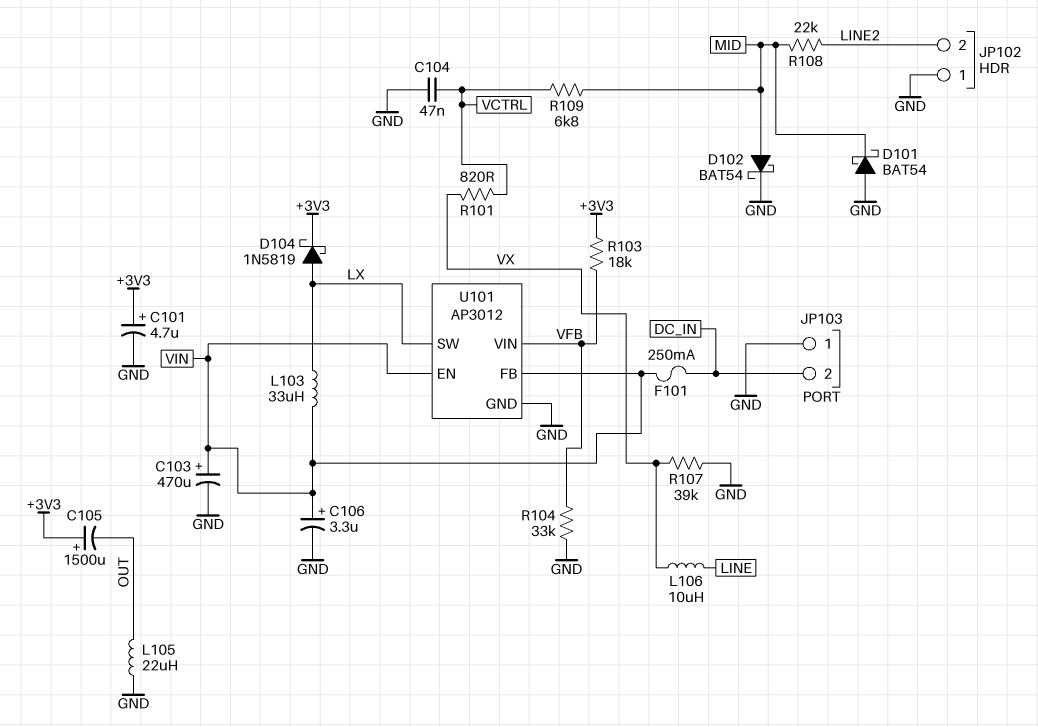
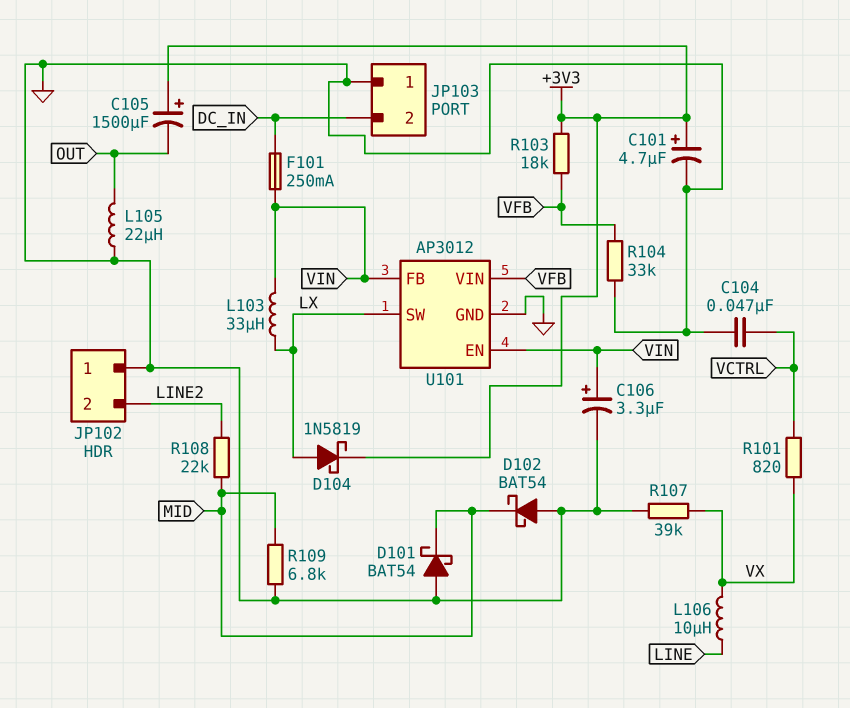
C103: 470uF (plus VIN, minus GND) -> none
D102: schottky BAT54 (A MID, K GND) -> schottky BAT54 (A GND, K MID)
R109: 6.8k (MID, VCTRL) -> 6.8k (GND, MID)

